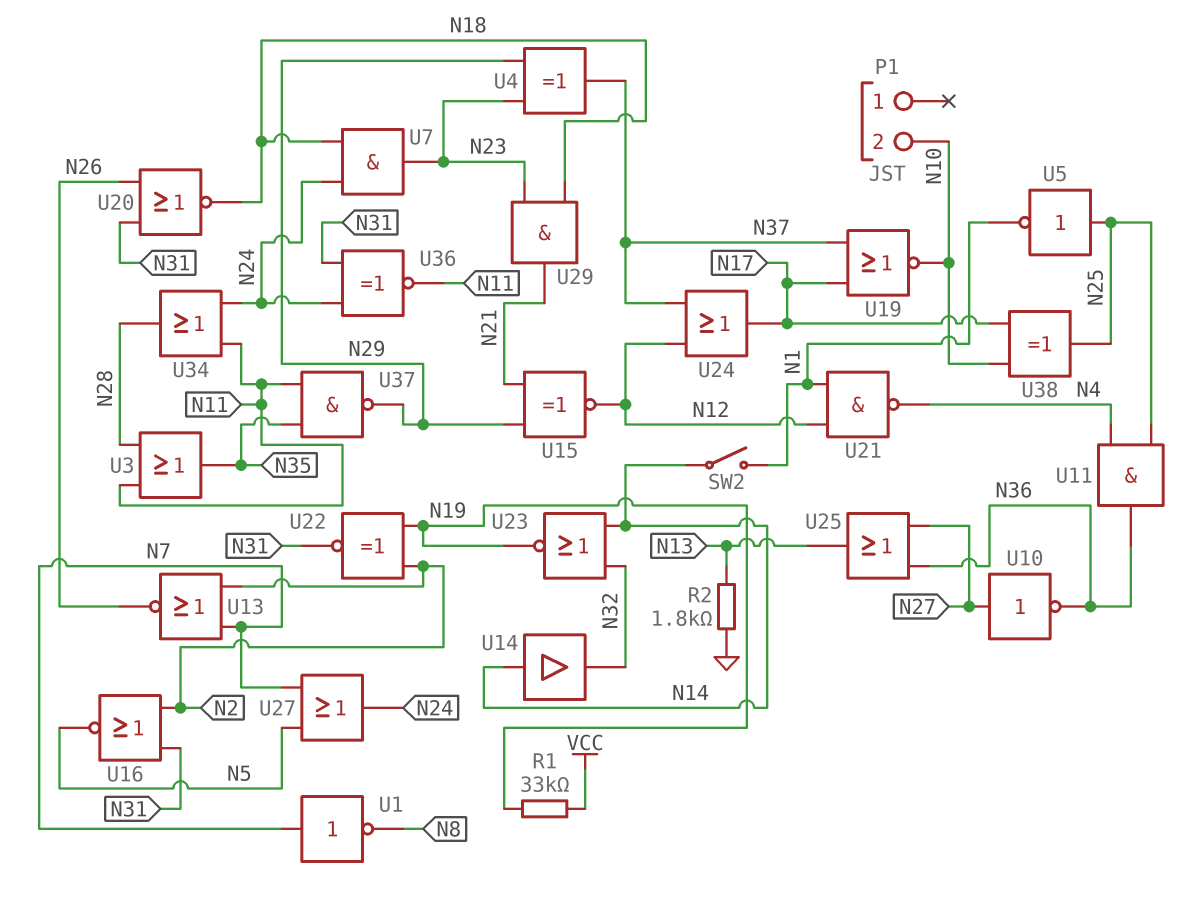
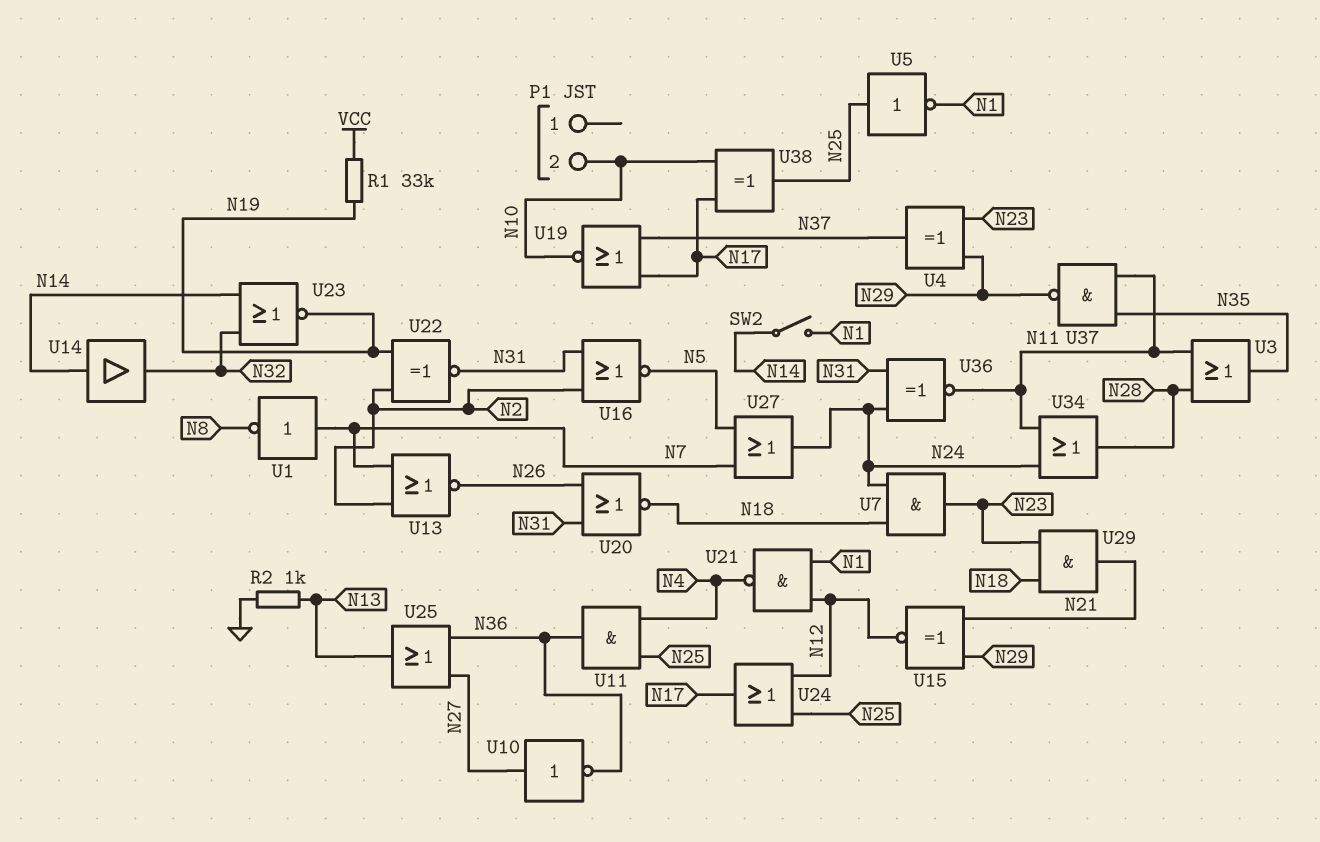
R2: 1.8k (GND, N13) -> 1k (GND, N13)
U24: OR (in N12, in N37, out N17) -> OR (in N12, in N25, out N17)

